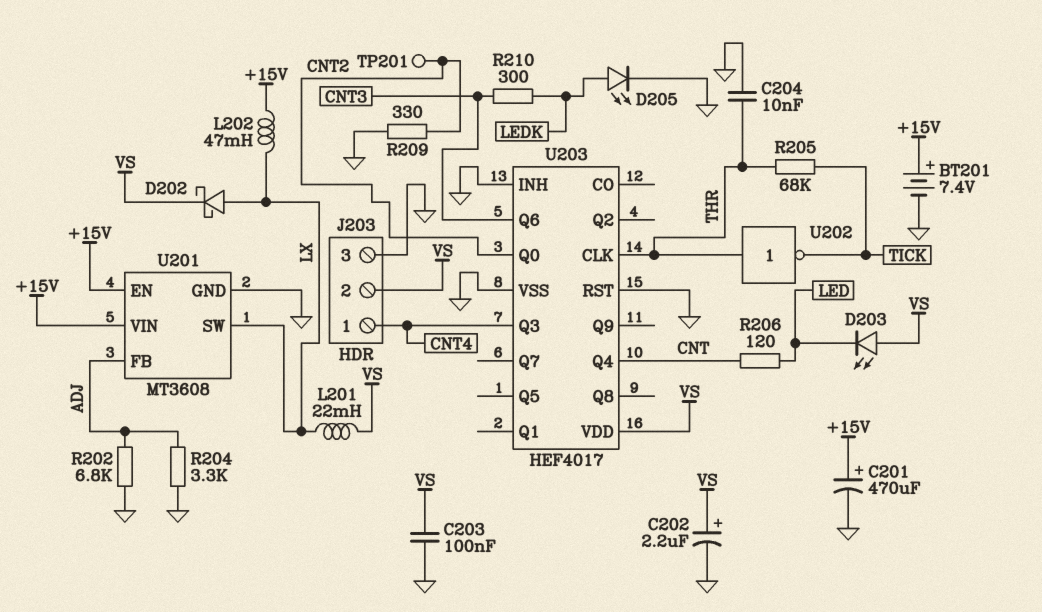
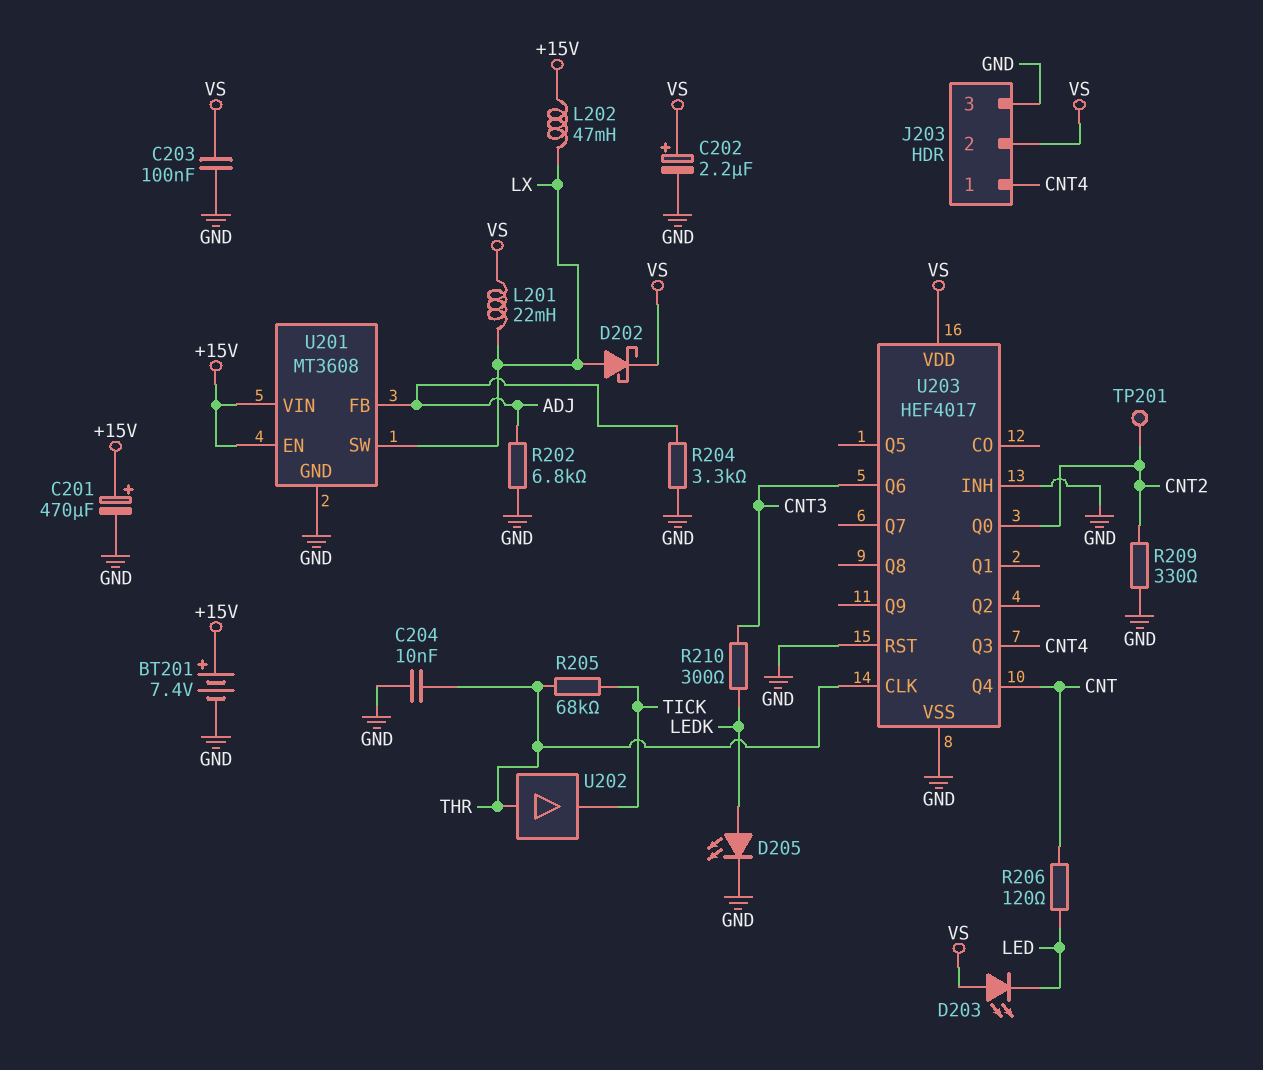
U202: NOT (in THR, out TICK) -> buffer (in THR, out TICK)

